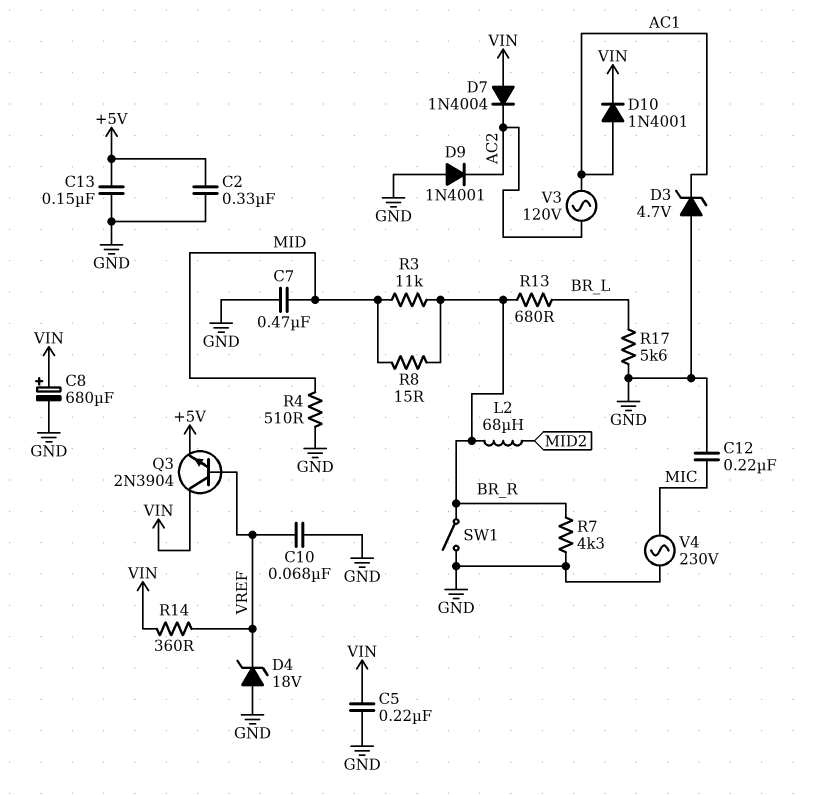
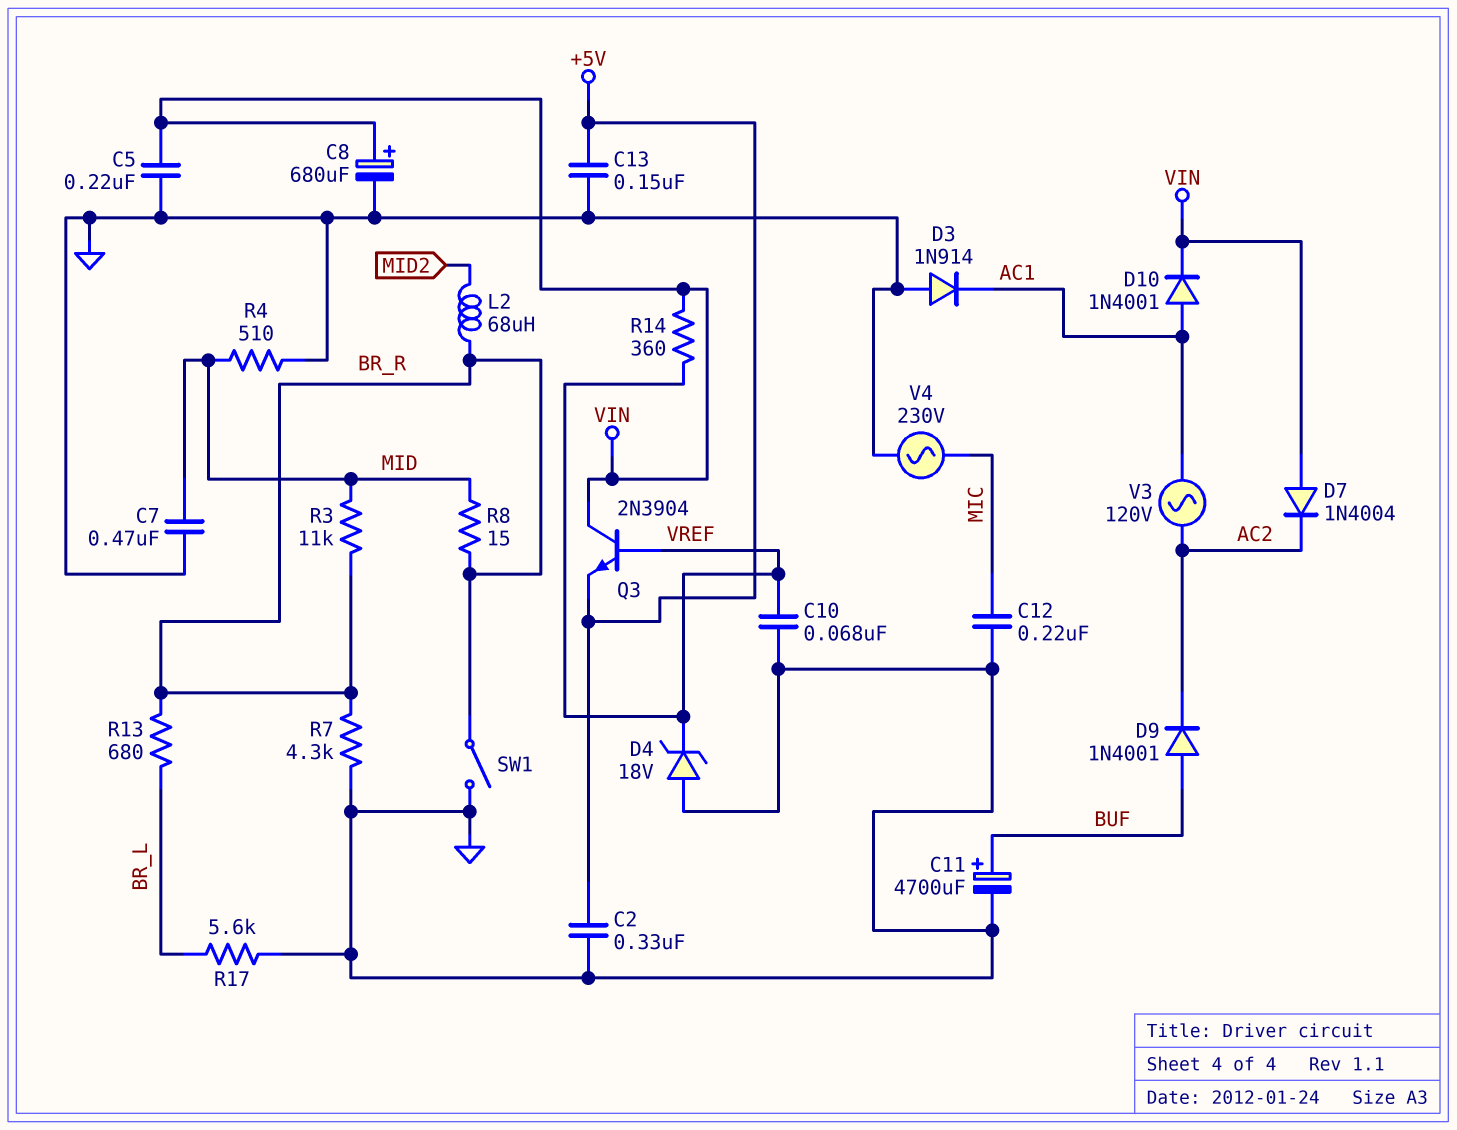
C11: none -> 4700uF (plus BUF, minus GND)
D3: zener 4.7V (A GND, K AC1) -> diode 1N914 (A GND, K AC1)
D9: diode 1N4001 (A GND, K AC2) -> diode 1N4001 (A BUF, K AC2)

